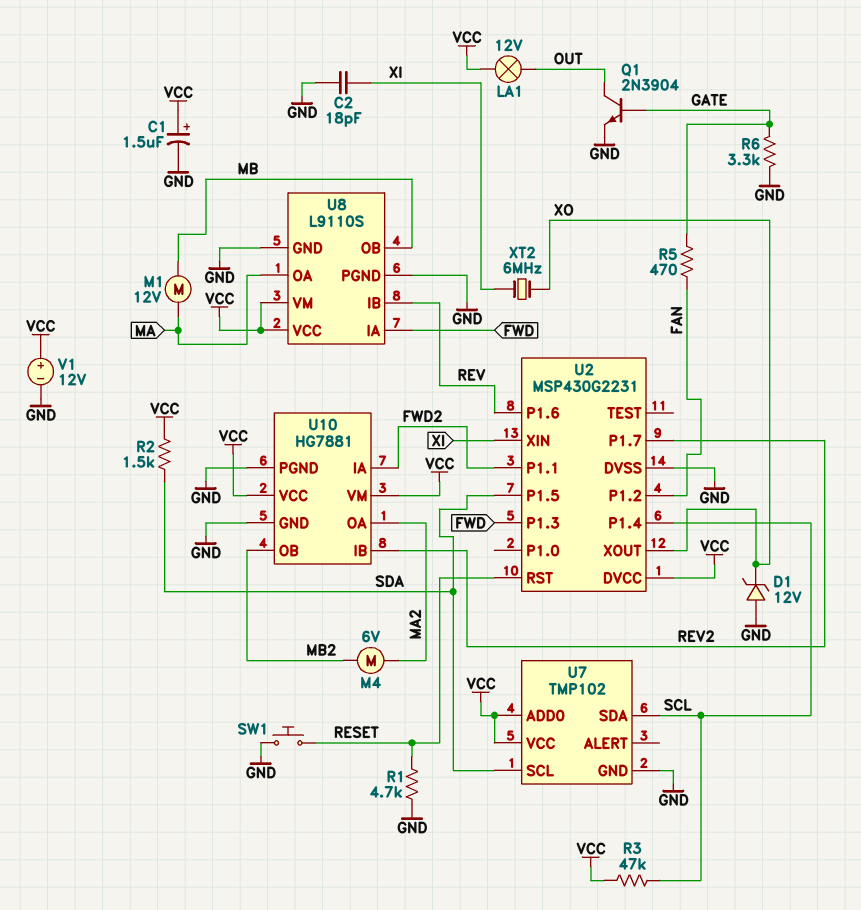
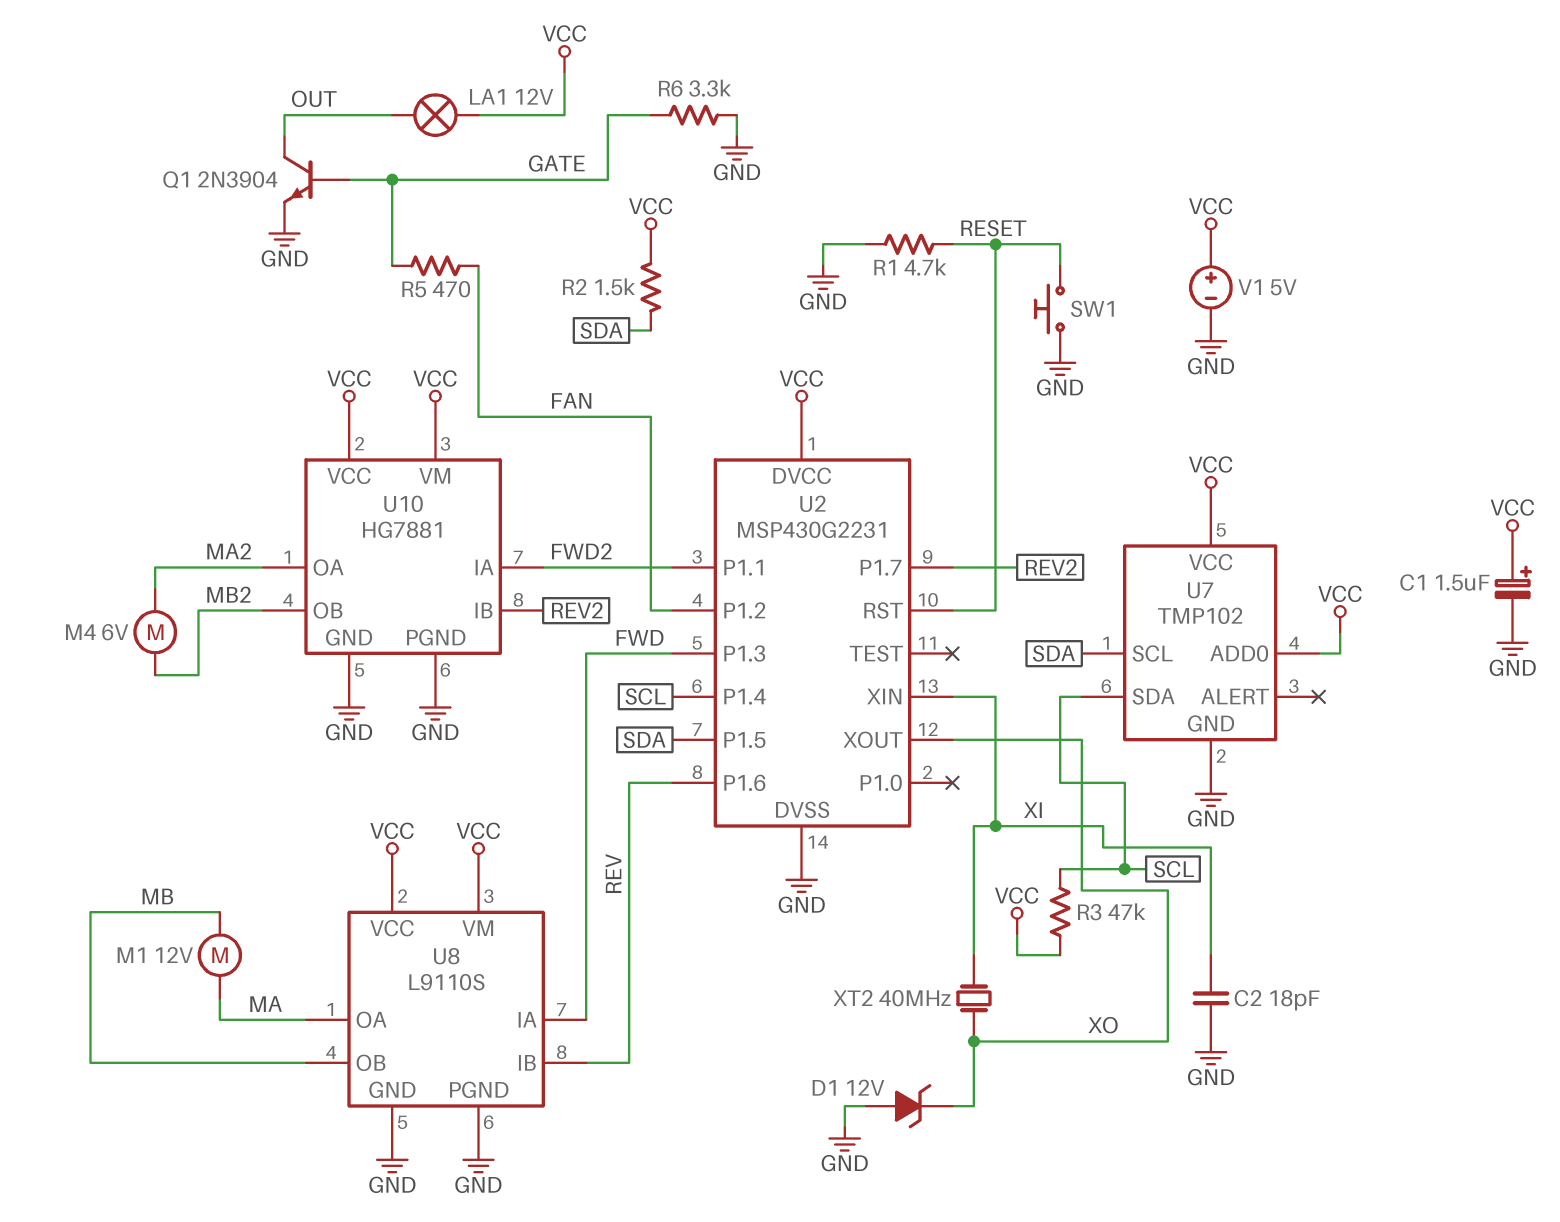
V1: 12V (plus VCC, minus GND) -> 5V (plus VCC, minus GND)
XT2: 6MHz (XI, XO) -> 40MHz (XI, XO)

